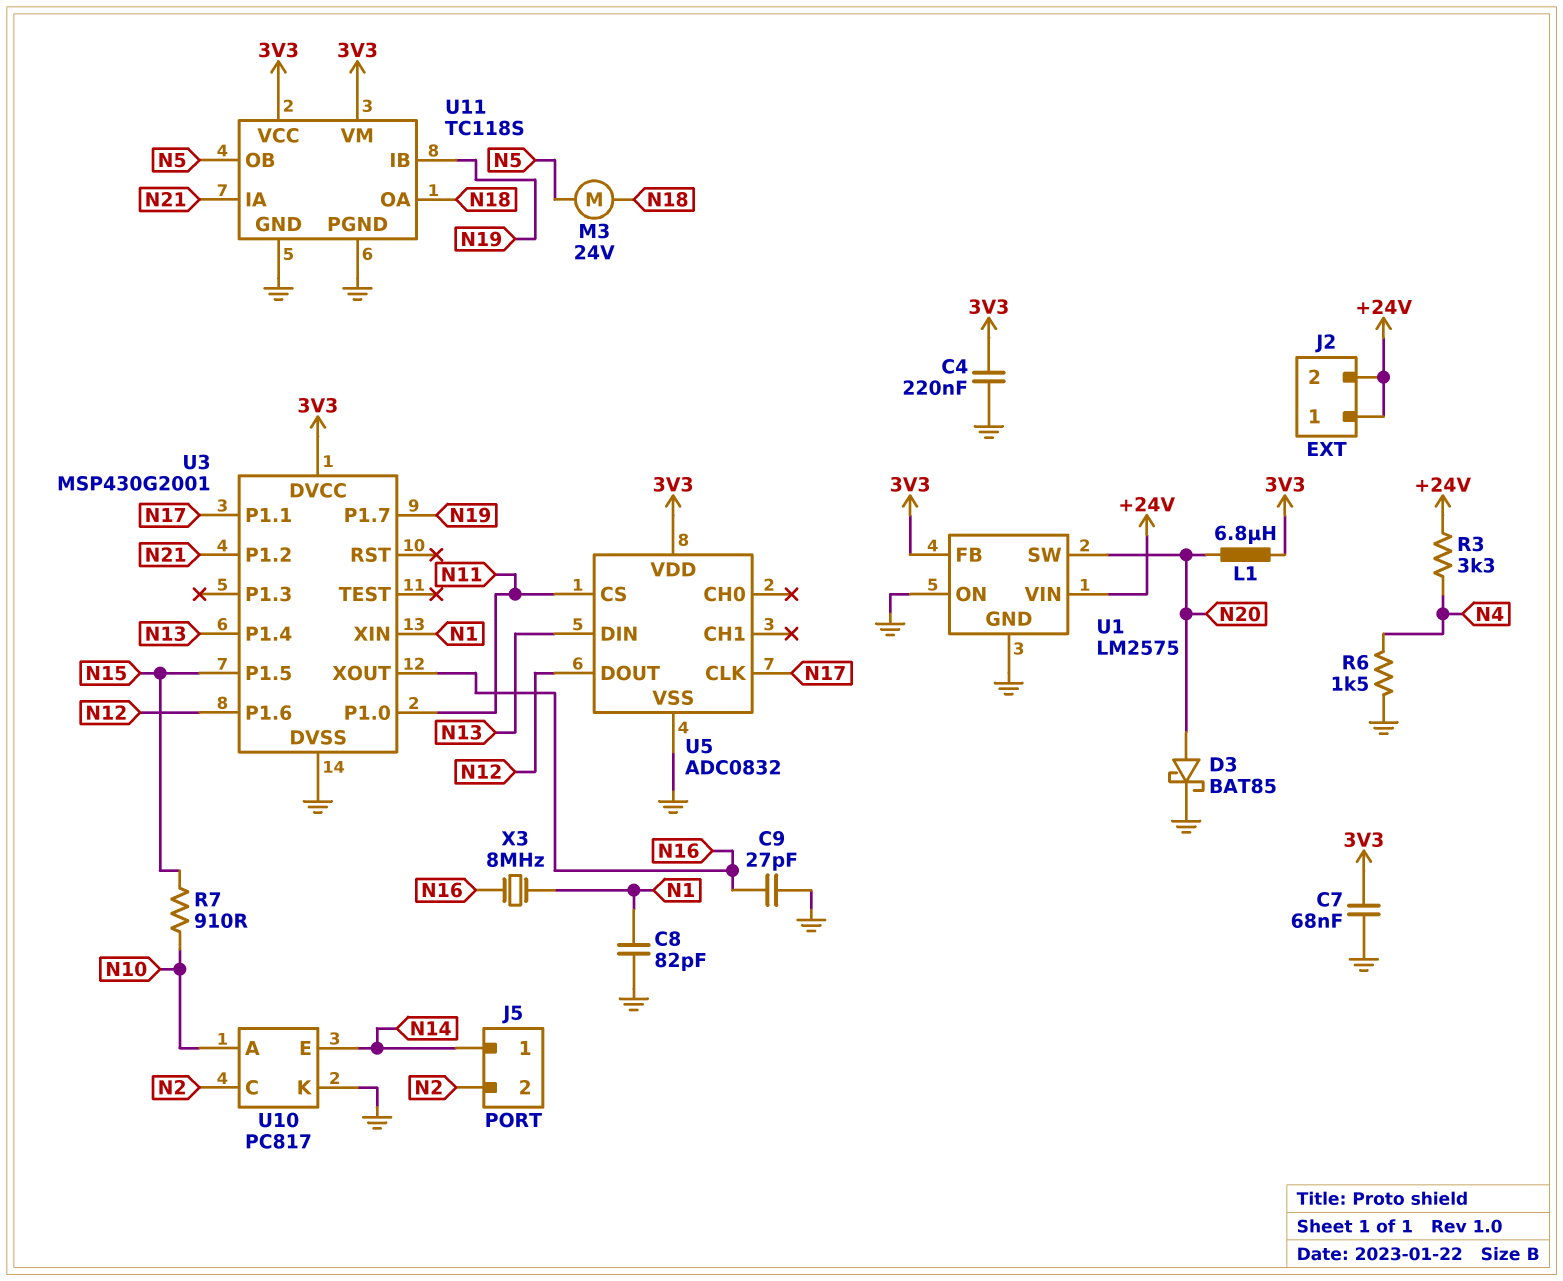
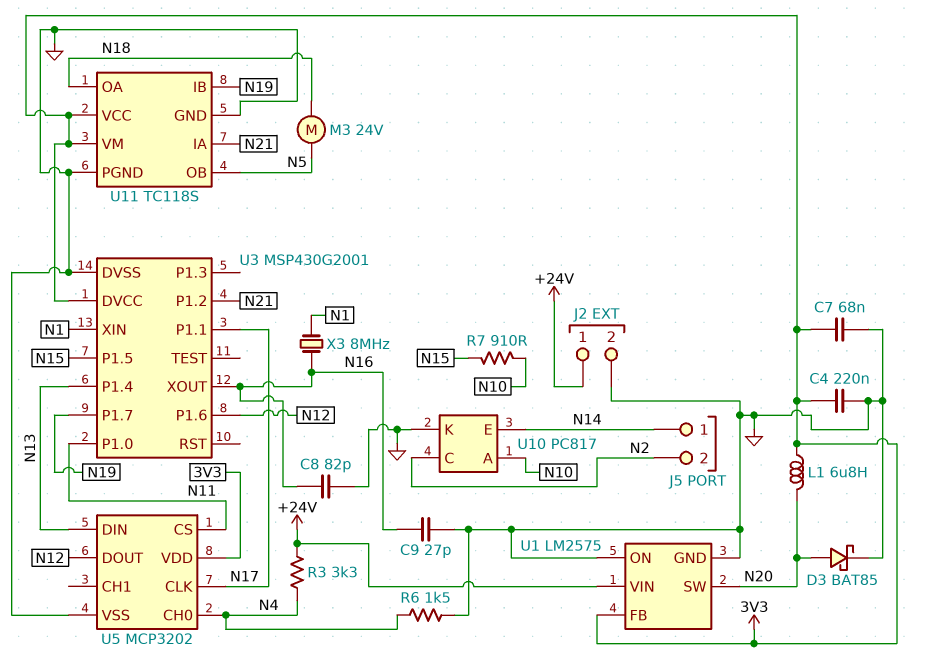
C8: 82pF (GND, N1) -> 82pF (GND, N16)
J2 pin 2: +24V -> GND
U5: ADC0832 -> MCP3202
U5 pin CH0: none -> N4

